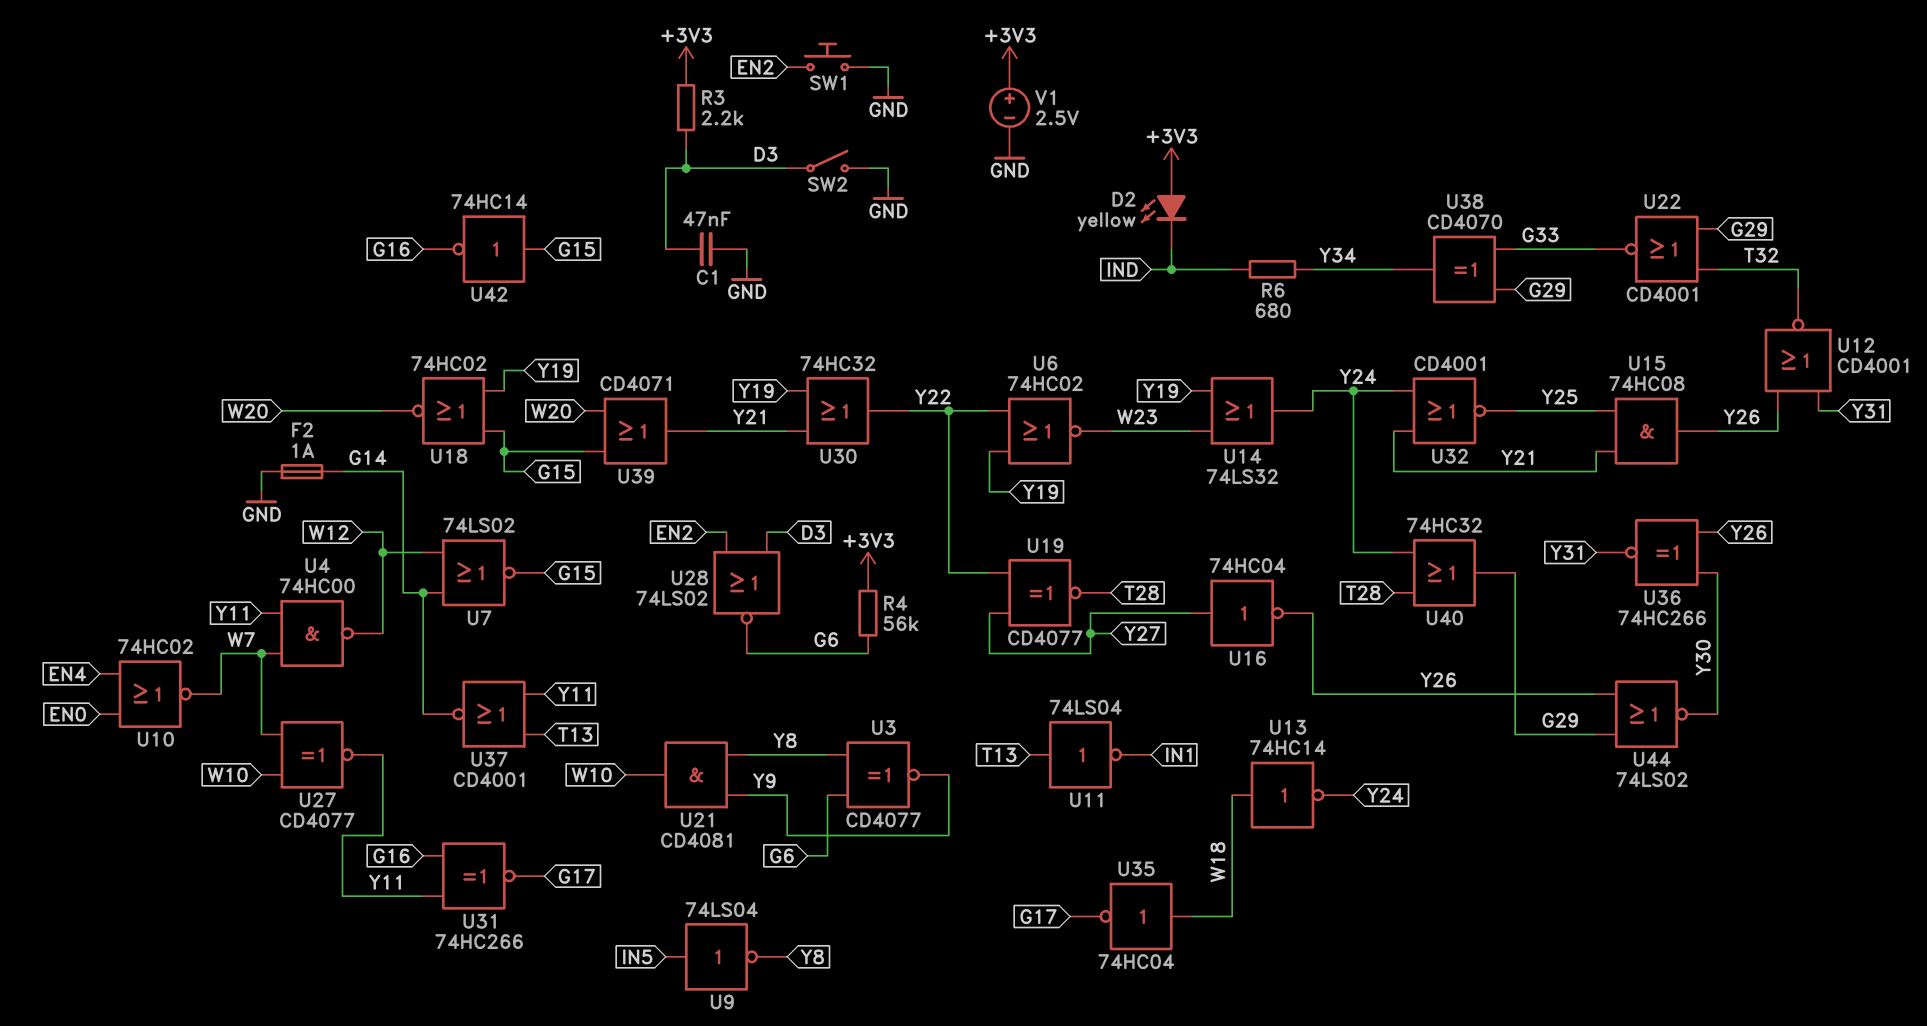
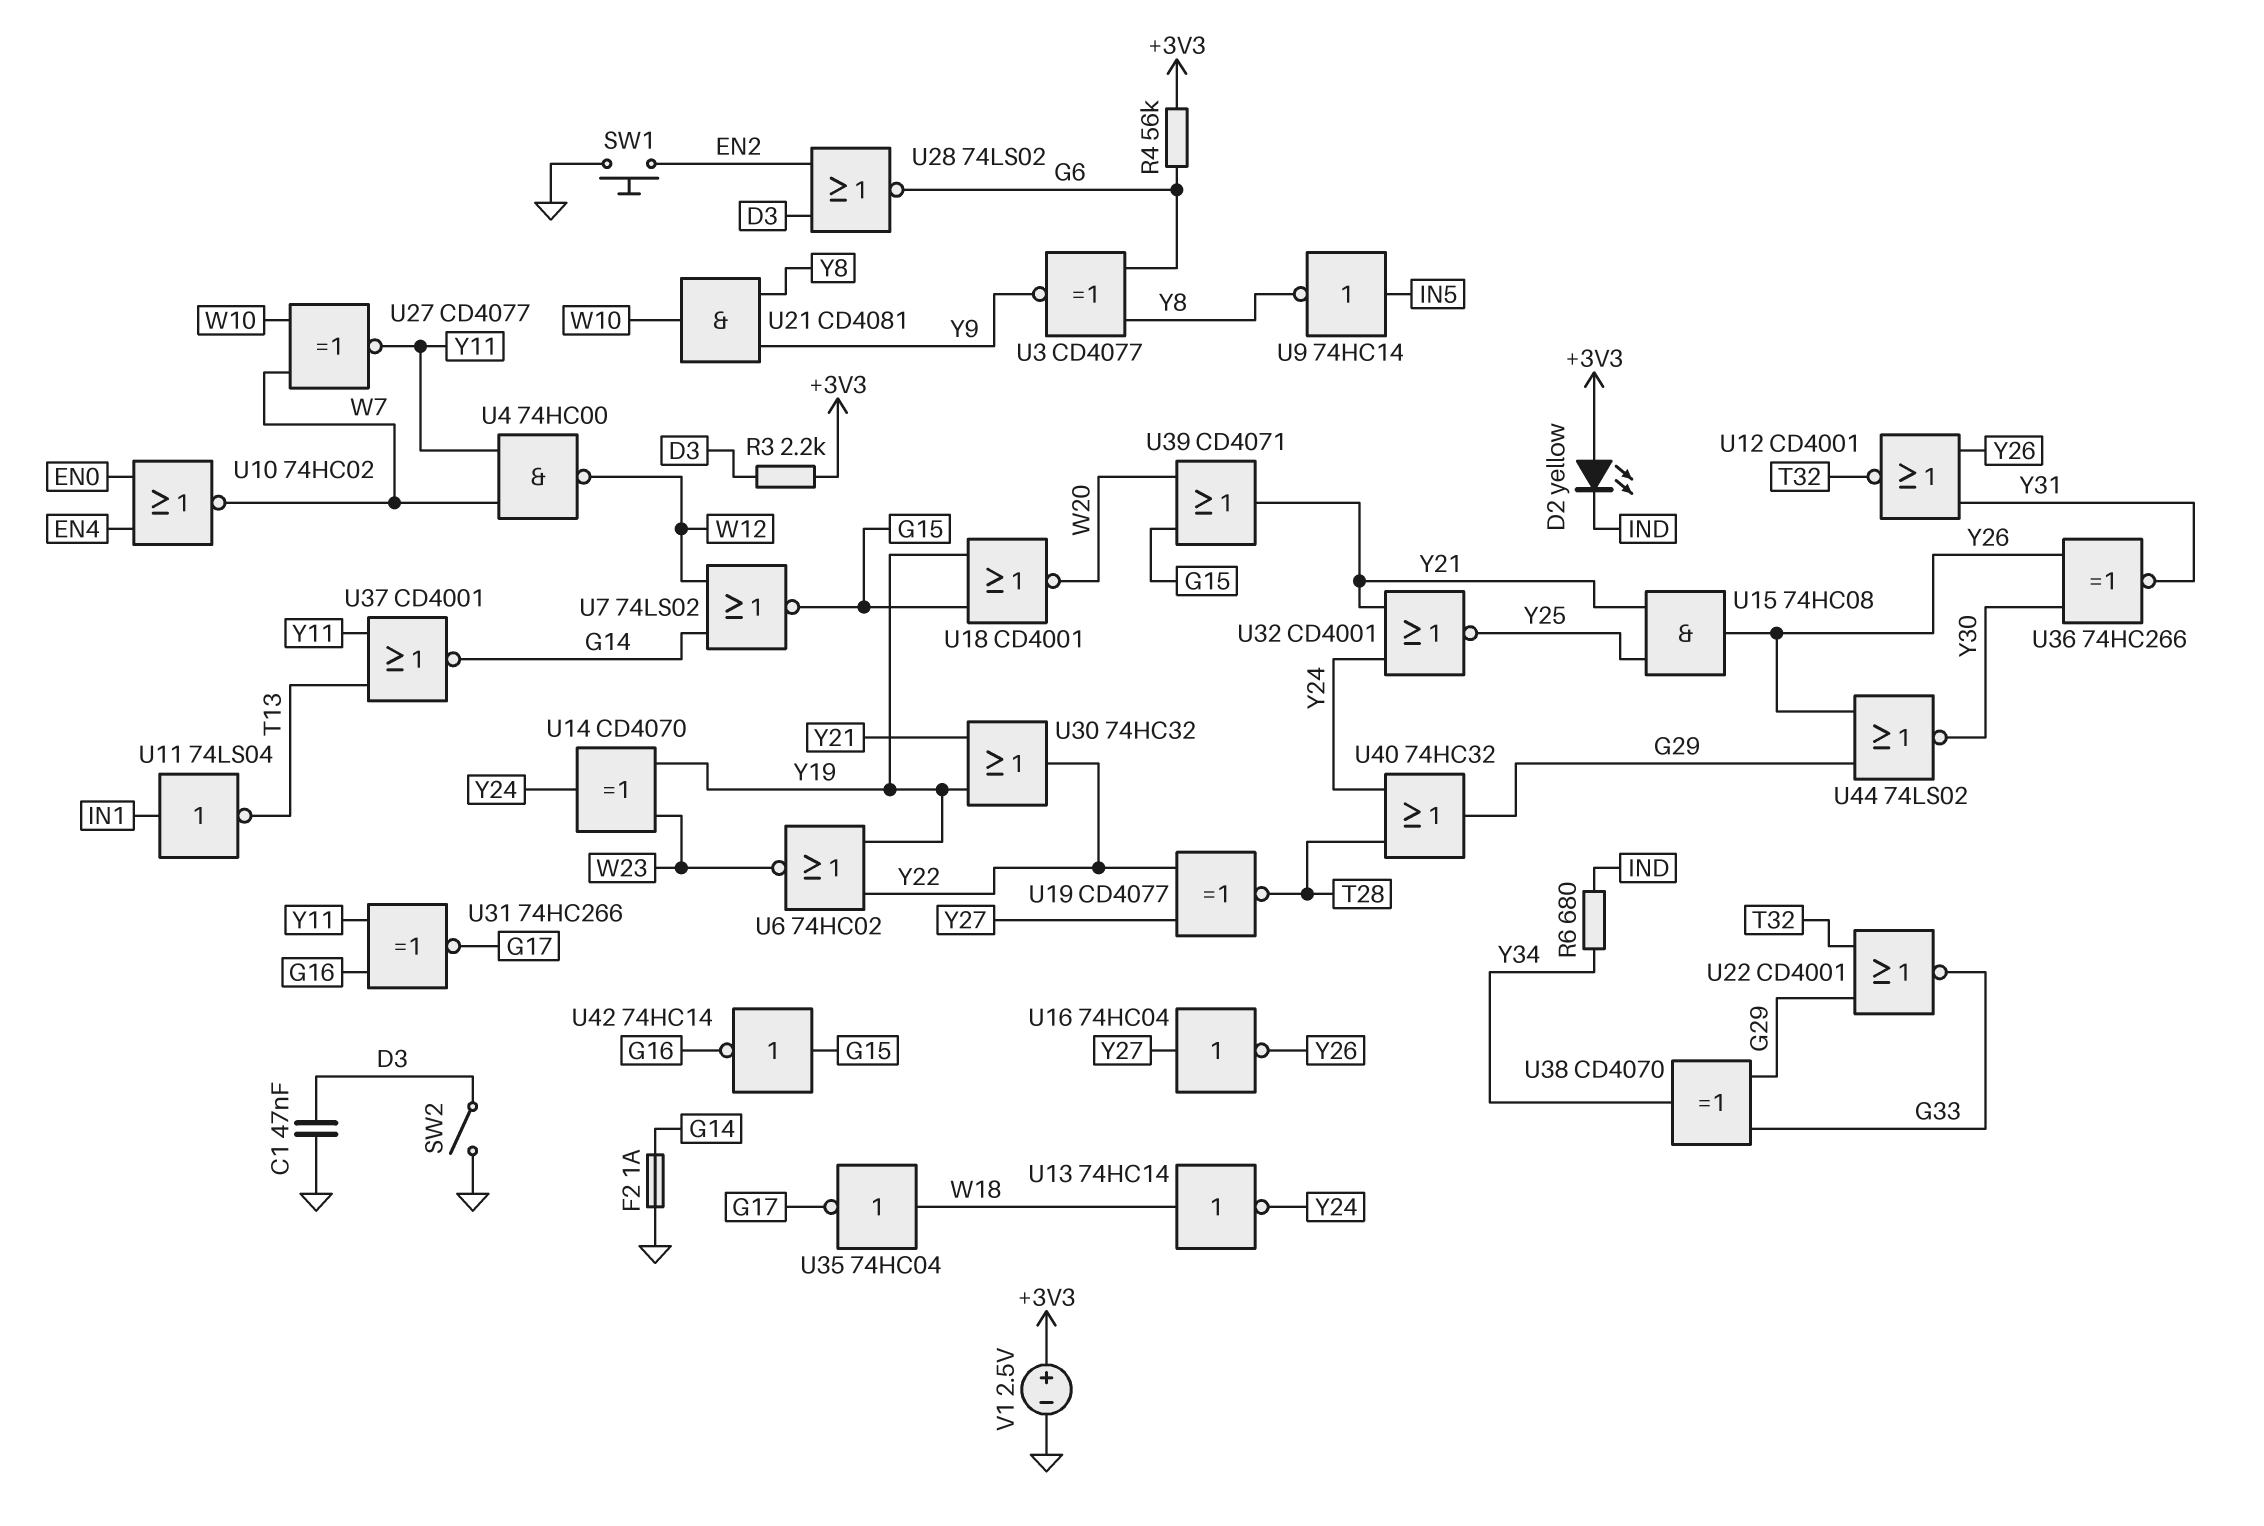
U9: NOT 74LS04 (in IN5, out Y8) -> NOT 74HC14 (in IN5, out Y8)
U11: NOT 74LS04 (in T13, out IN1) -> NOT 74LS04 (in IN1, out T13)
U14: OR 74LS32 (in W23, in Y19, out Y24) -> XOR CD4070 (in W23, in Y19, out Y24)
U18: NOR 74HC02 (in G15, in Y19, out W20) -> NOR CD4001 (in G15, in Y19, out W20)

